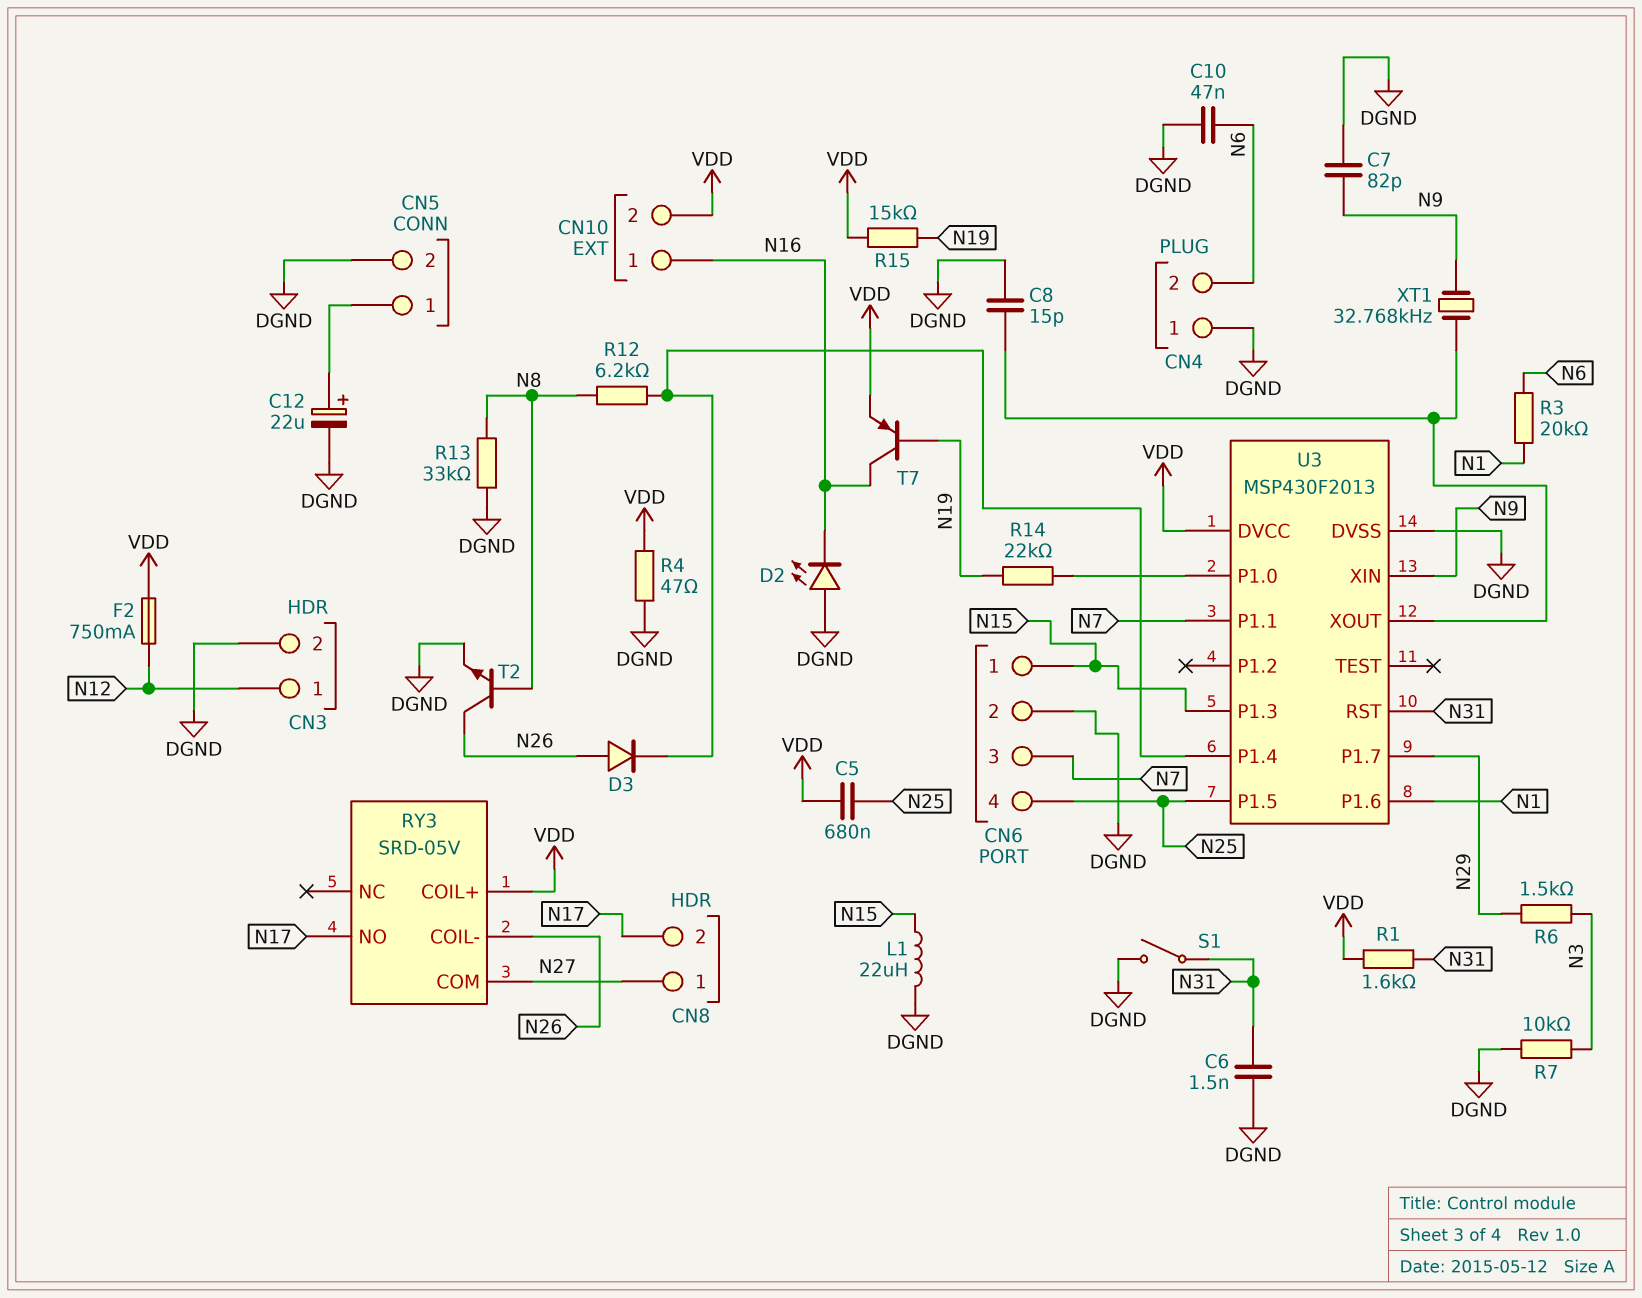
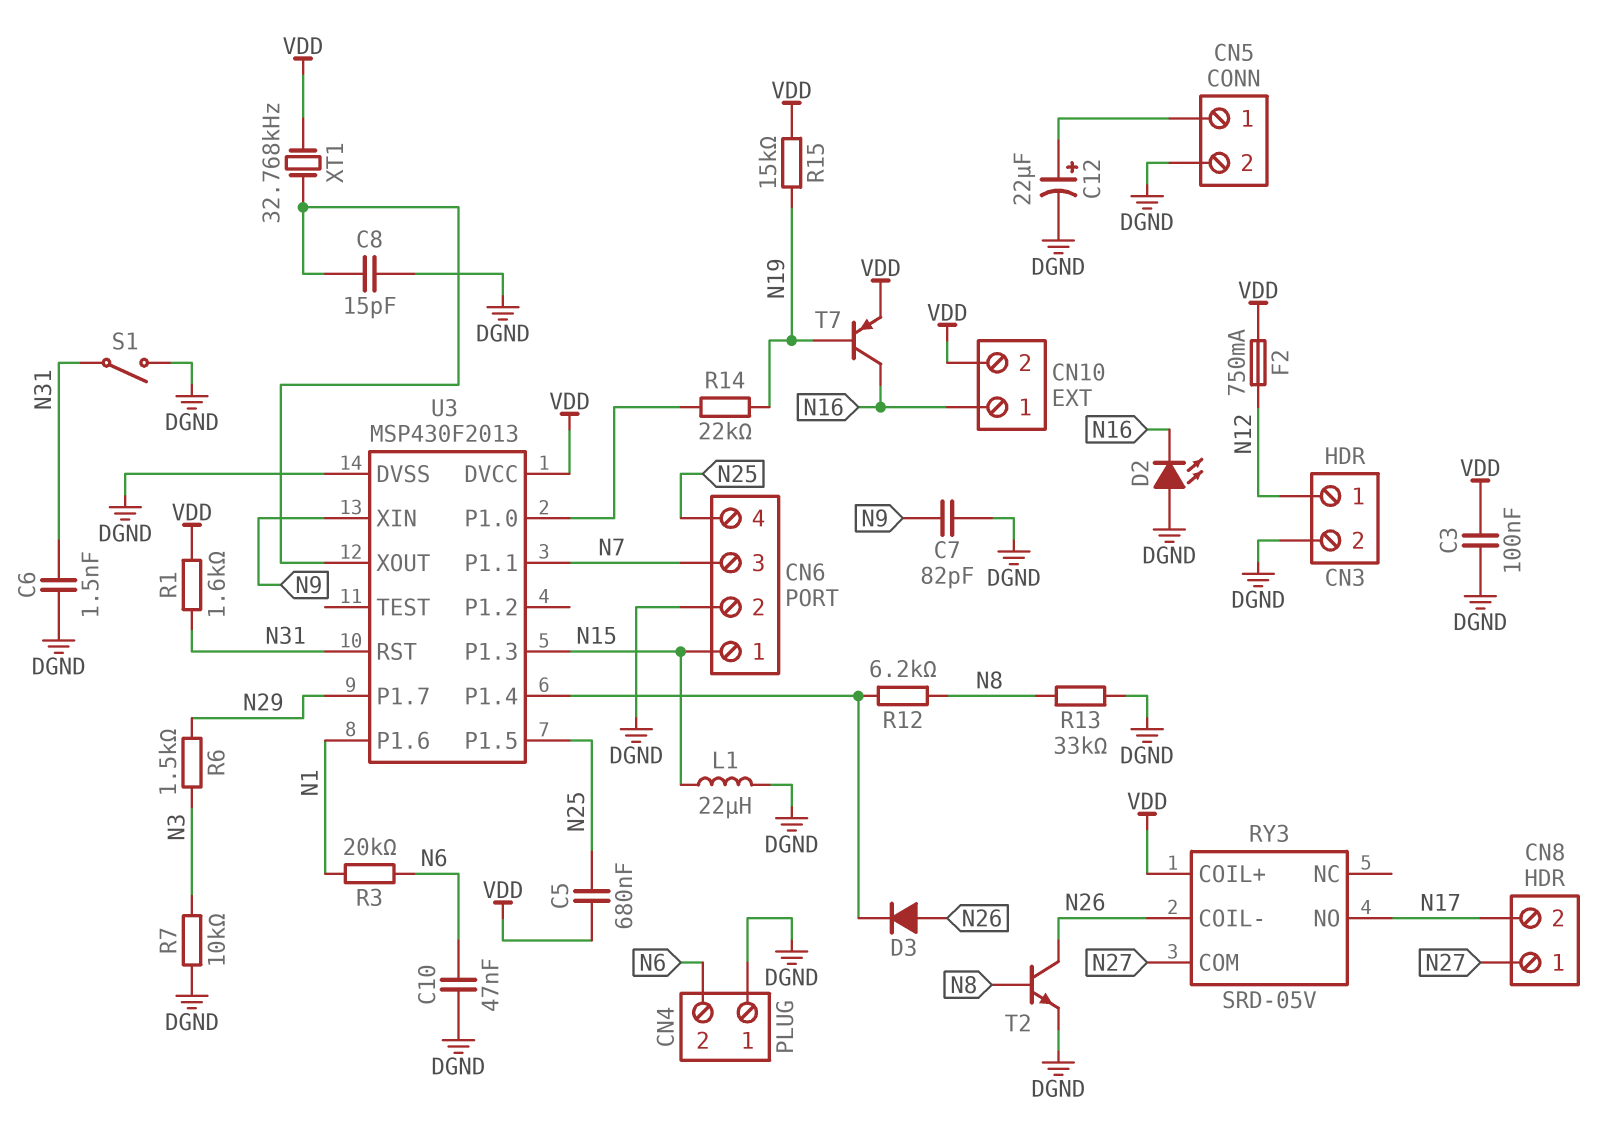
C3: none -> 100nF (DGND, VDD)
R4: 47 (DGND, VDD) -> none
XT1: 32.768kHz (N9, U3/XOUT) -> 32.768kHz (U3/XOUT, VDD)

